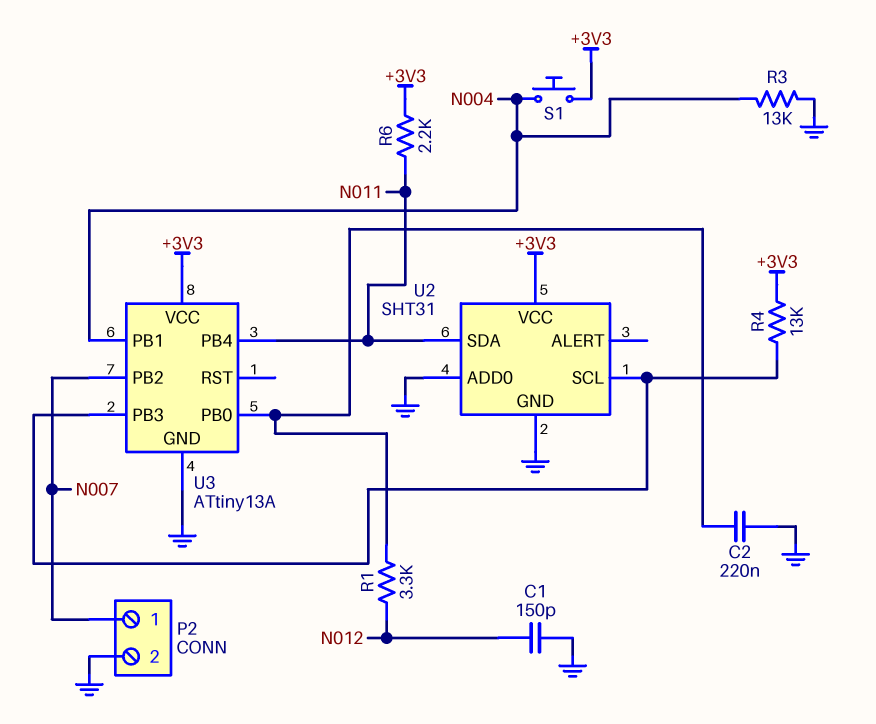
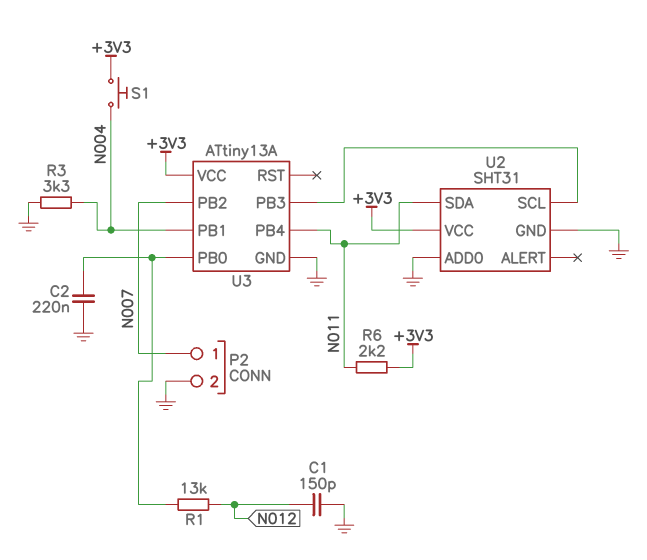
R1: 3.3k (N012, U3/PB0) -> 13k (N012, U3/PB0)
R3: 13k (GND, N004) -> 3.3k (GND, N004)
R4: 13k (+3V3, U2/SCL) -> none

